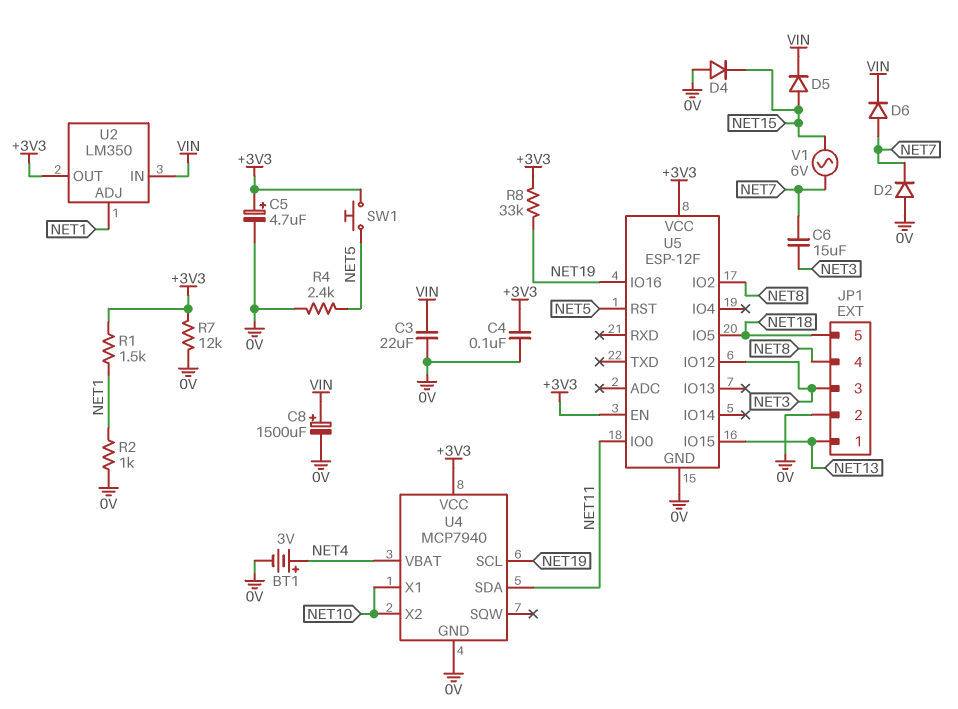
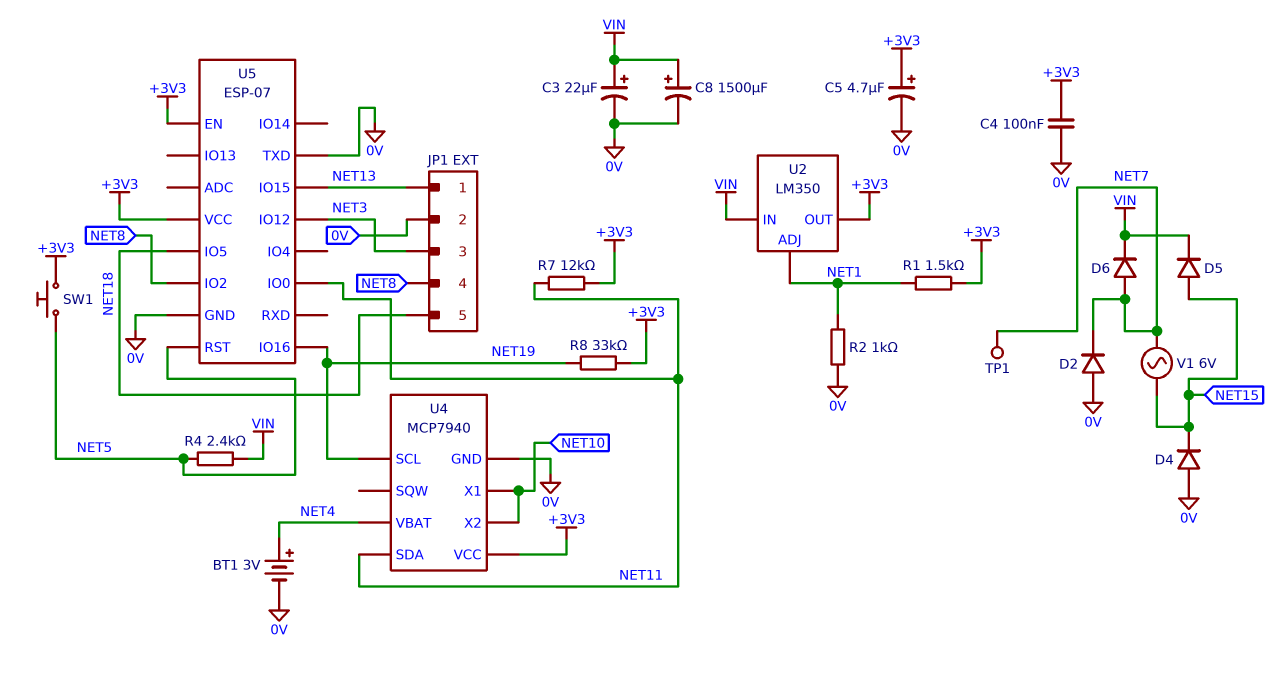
C3: 22uF (0V, VIN) -> 22uF (plus VIN, minus 0V)
C6: 15uF (NET3, NET7) -> none
R4: 2.4k (0V, NET5) -> 2.4k (NET5, VIN)
R7: 12k (+3V3, 0V) -> 12k (+3V3, NET11)
TP1: none -> test point (NET7)
U5: ESP-12F -> ESP-07
U5 pin TXD: none -> 0V

